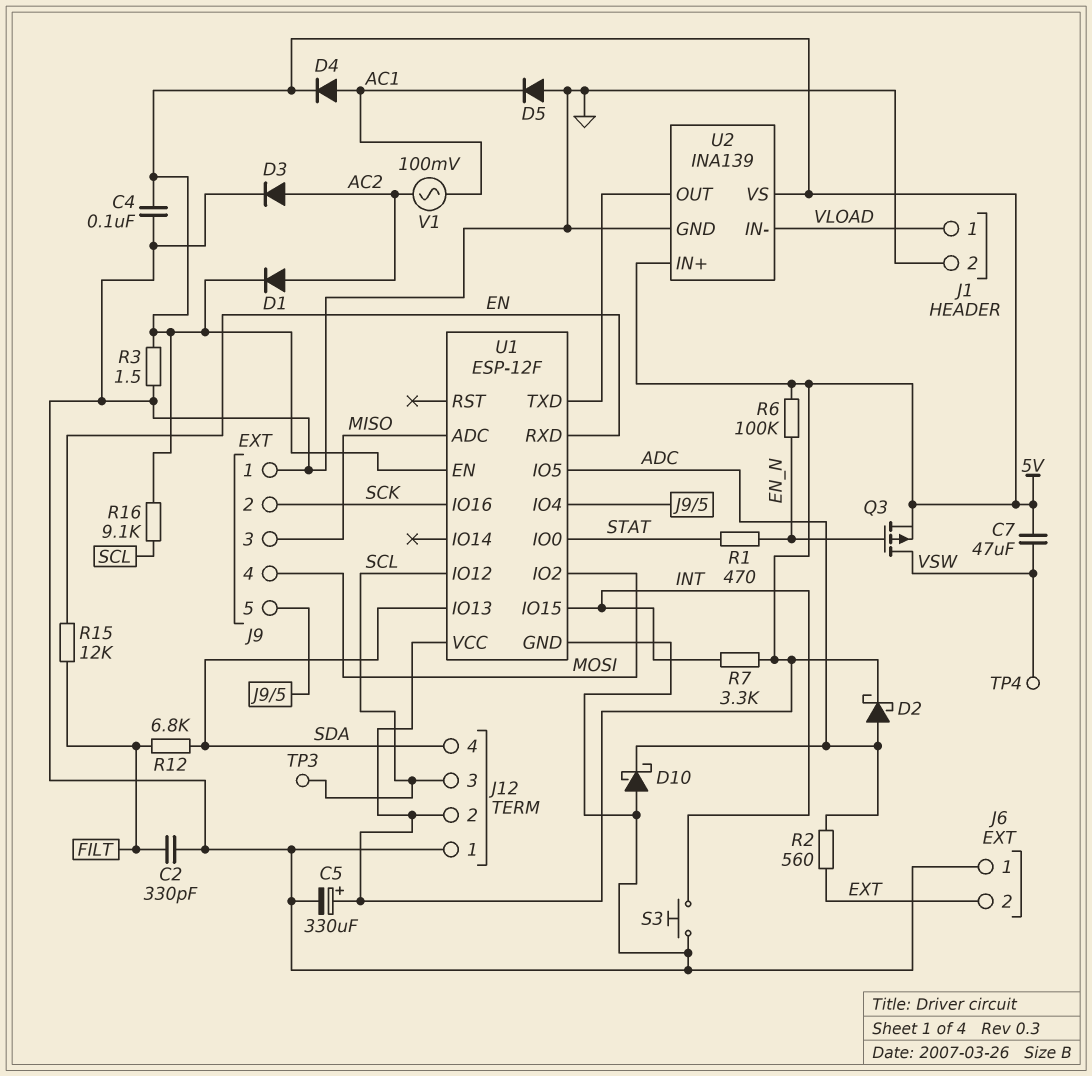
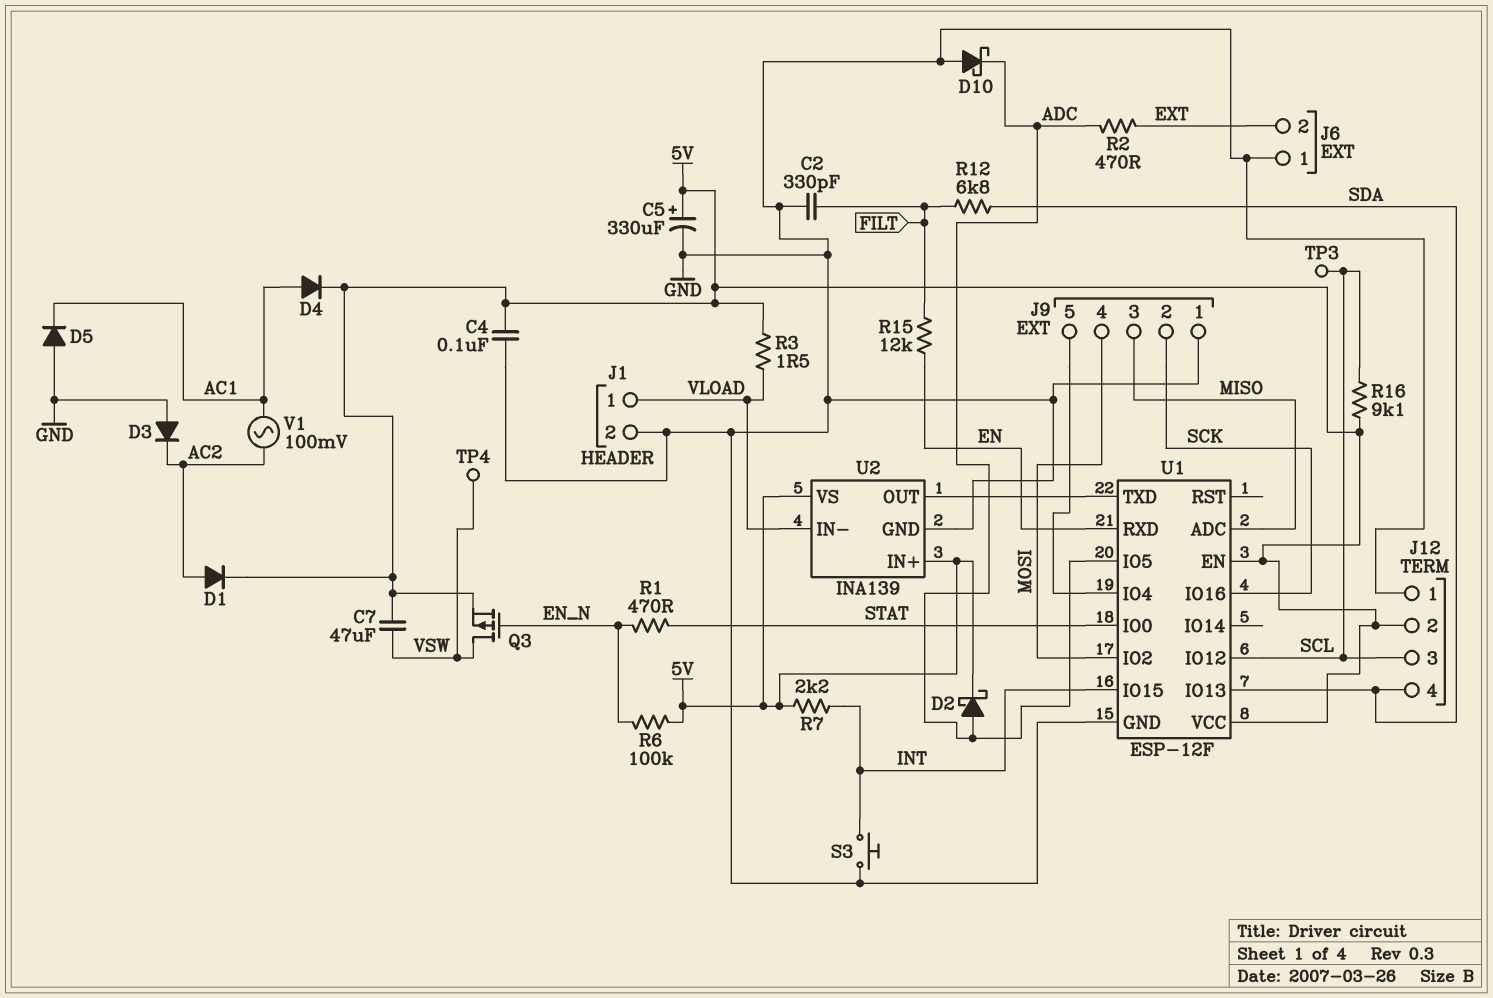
D3: diode (A AC2, K GND) -> diode (A GND, K AC2)
R2: 560 (ADC, EXT) -> 470 (ADC, EXT)
R3: 1.5 (5V, GND) -> 1.5 (5V, VLOAD)
R7: 3.3k (5V, INT) -> 2.2k (5V, INT)

